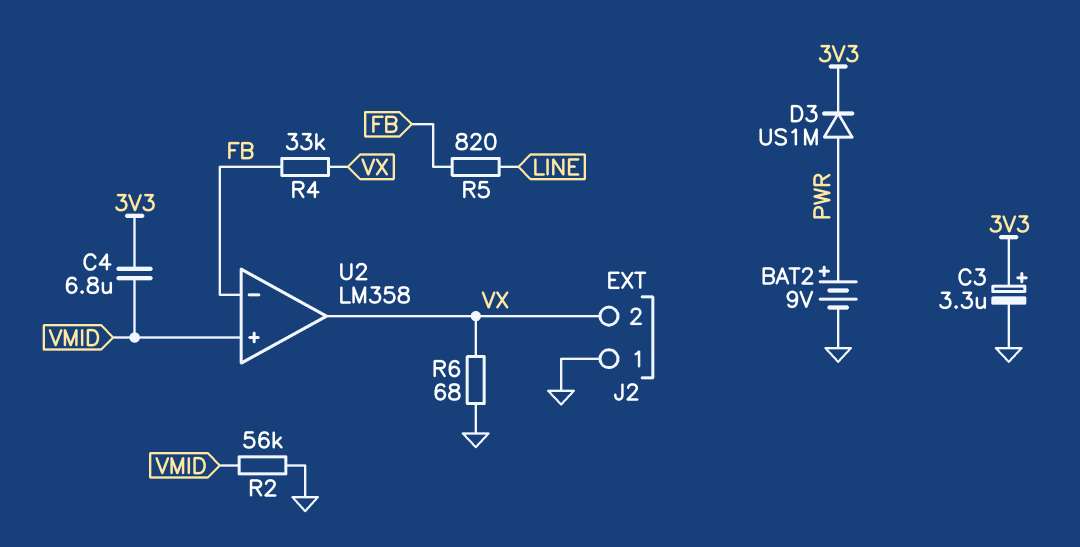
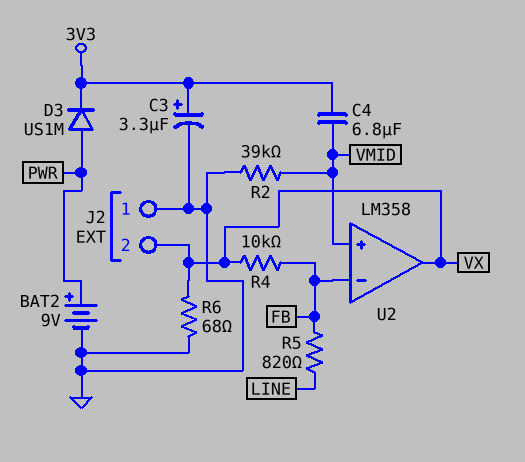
R2: 56k (GND, VMID) -> 39k (GND, VMID)
R4: 33k (FB, VX) -> 10k (FB, VX)

